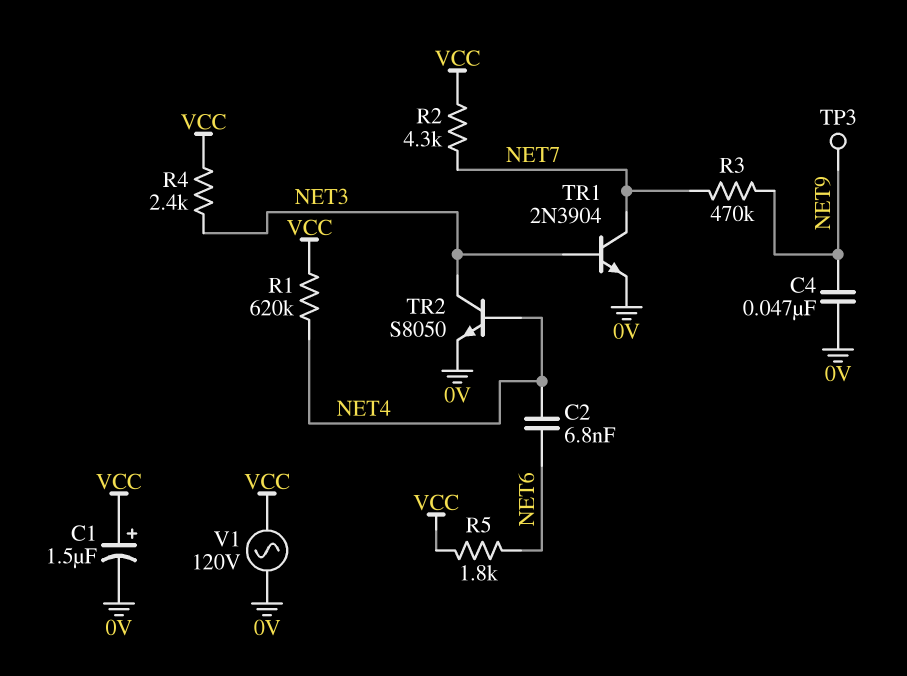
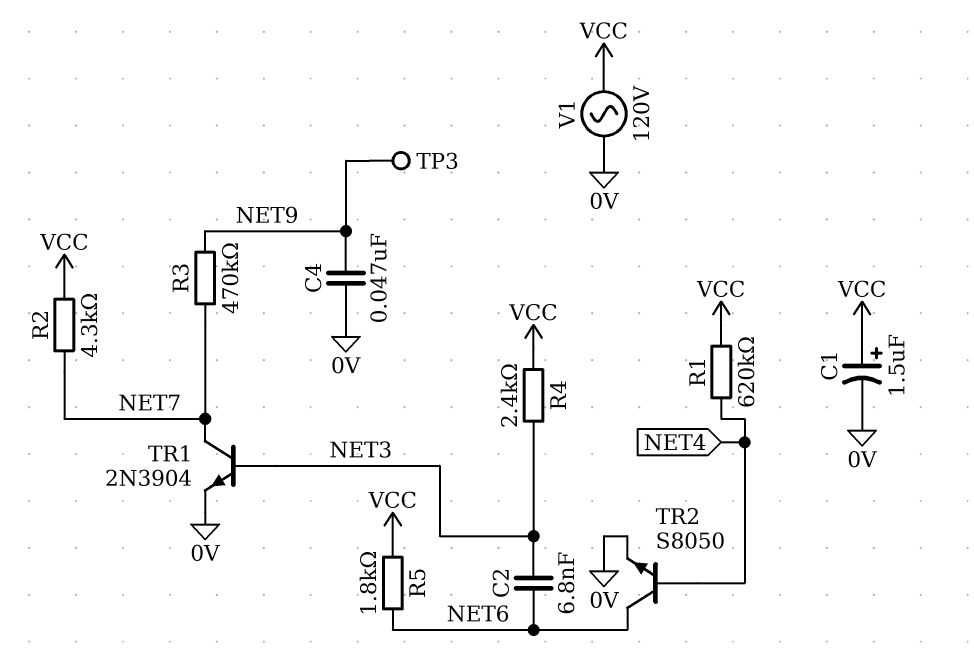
C2: 6.8nF (NET4, NET6) -> 6.8nF (NET3, NET6)
TR2: NPN S8050 (B NET4, C NET3, E 0V) -> NPN S8050 (B NET4, C NET6, E 0V)

